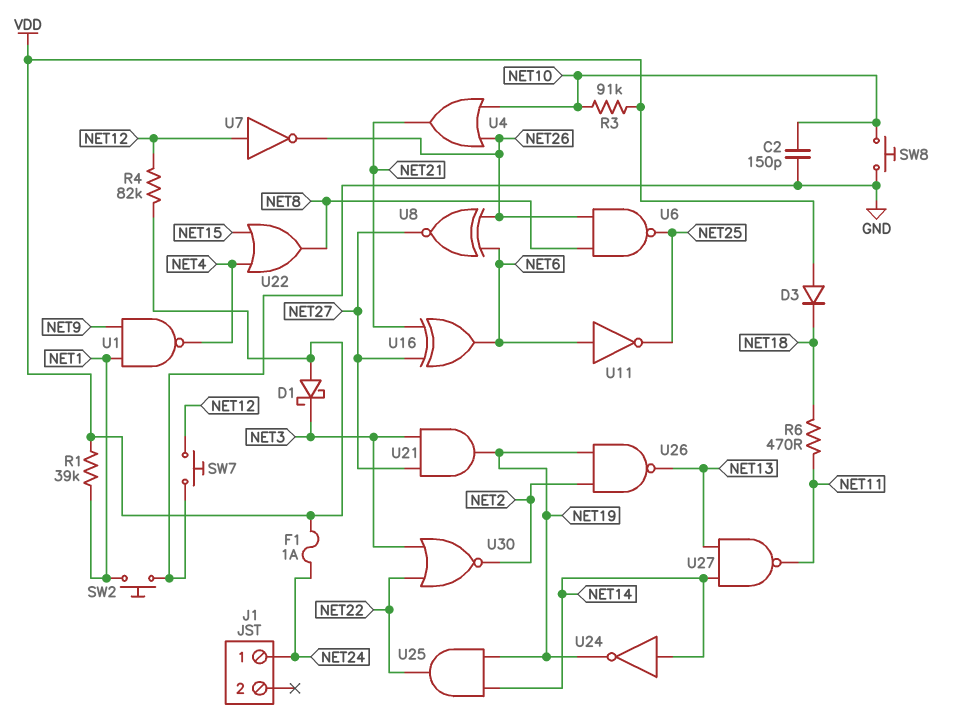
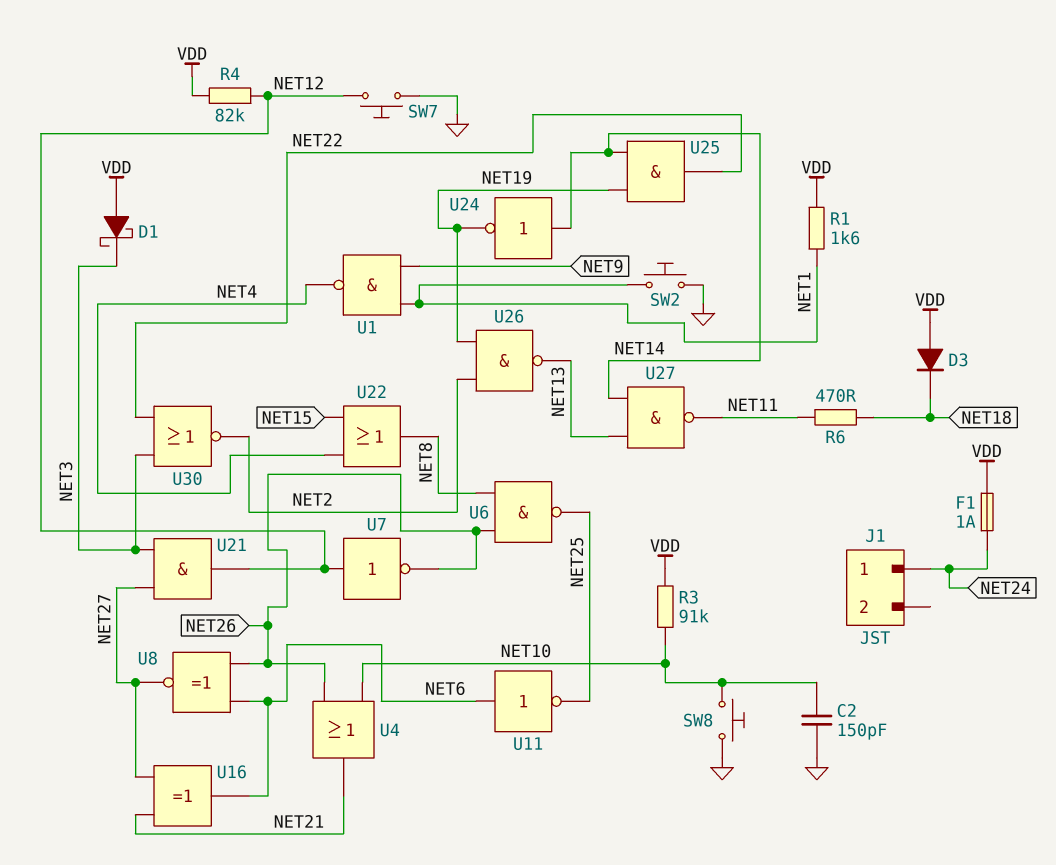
R1: 39k (NET1, VDD) -> 1.6k (NET1, VDD)
U21: AND (in NET3, in NET27, out NET19) -> AND (in NET3, in NET27, out NET12)

